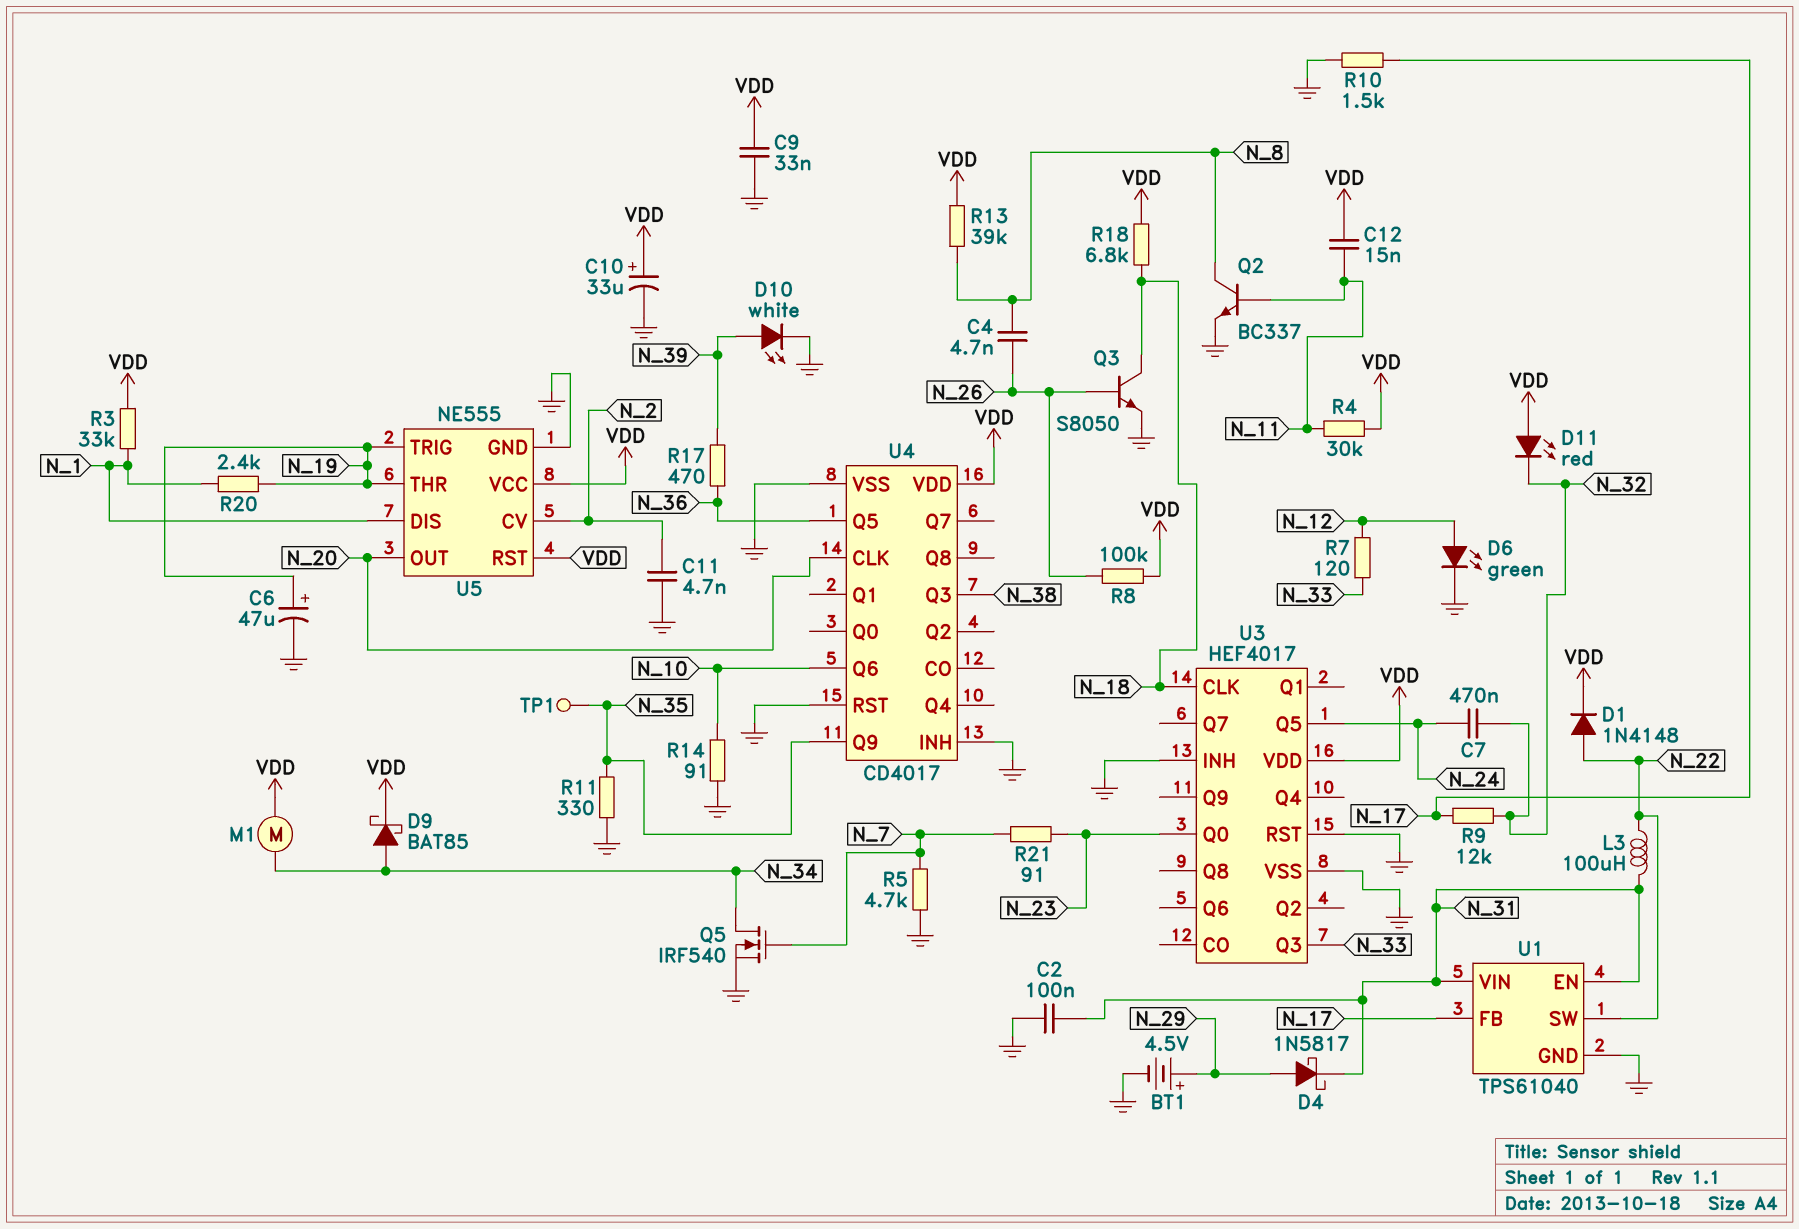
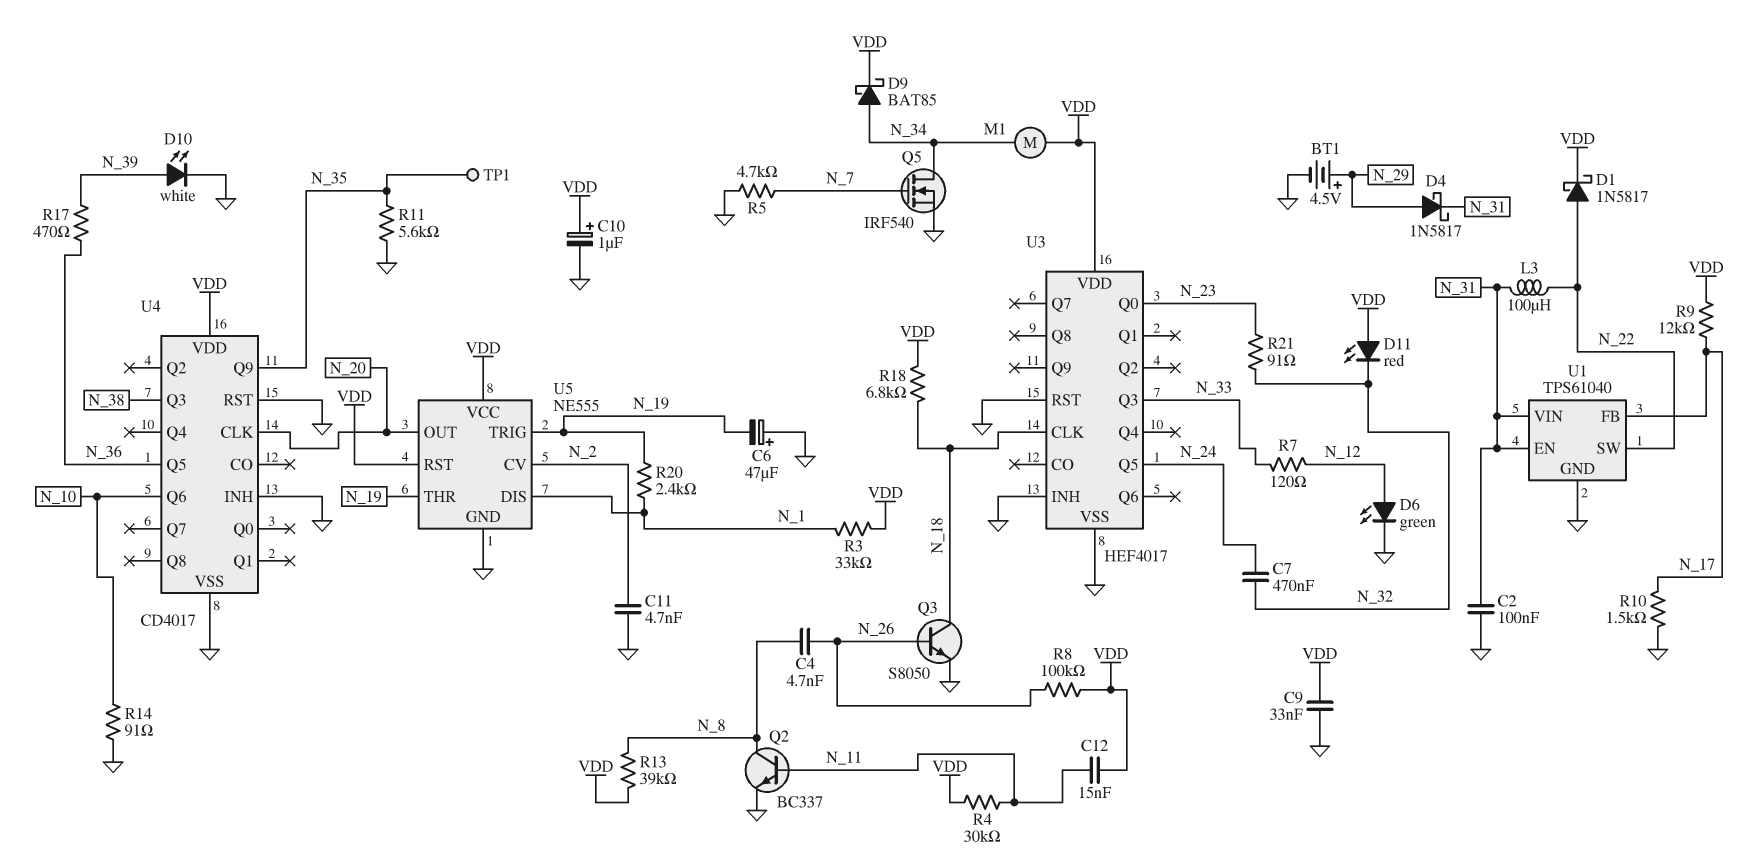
C6: 47uF (plus N_19, minus GND) -> 47uF (plus GND, minus N_19)
C10: 33uF (plus VDD, minus GND) -> 1uF (plus VDD, minus GND)
D1: diode 1N4148 (A N_22, K VDD) -> schottky 1N5817 (A N_22, K VDD)
R9: 12k (N_17, N_32) -> 12k (N_17, VDD)
R11: 330 (GND, N_35) -> 5.6k (GND, N_35)
R21: 91 (N_7, N_23) -> 91 (N_23, N_32)

